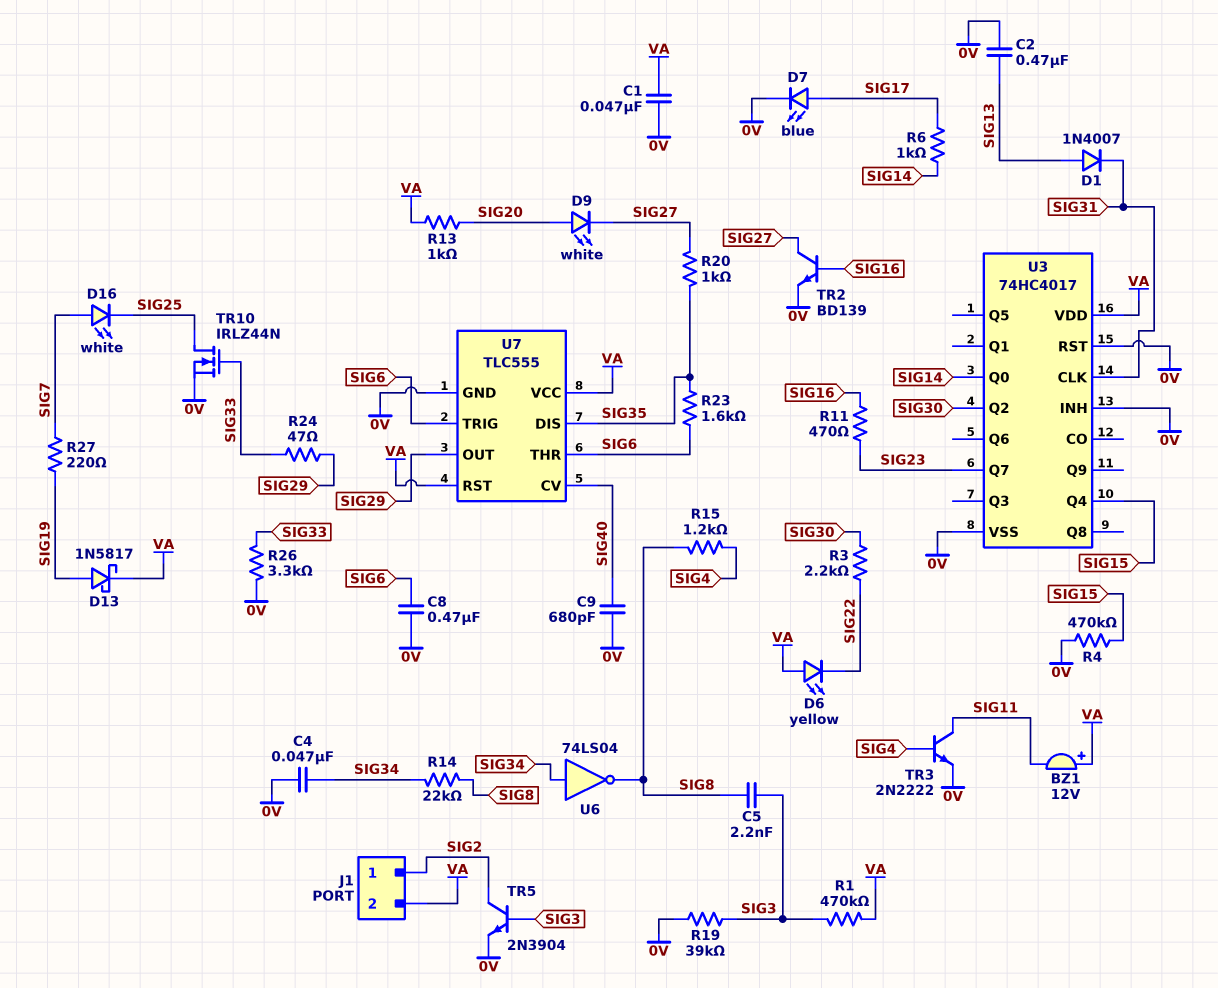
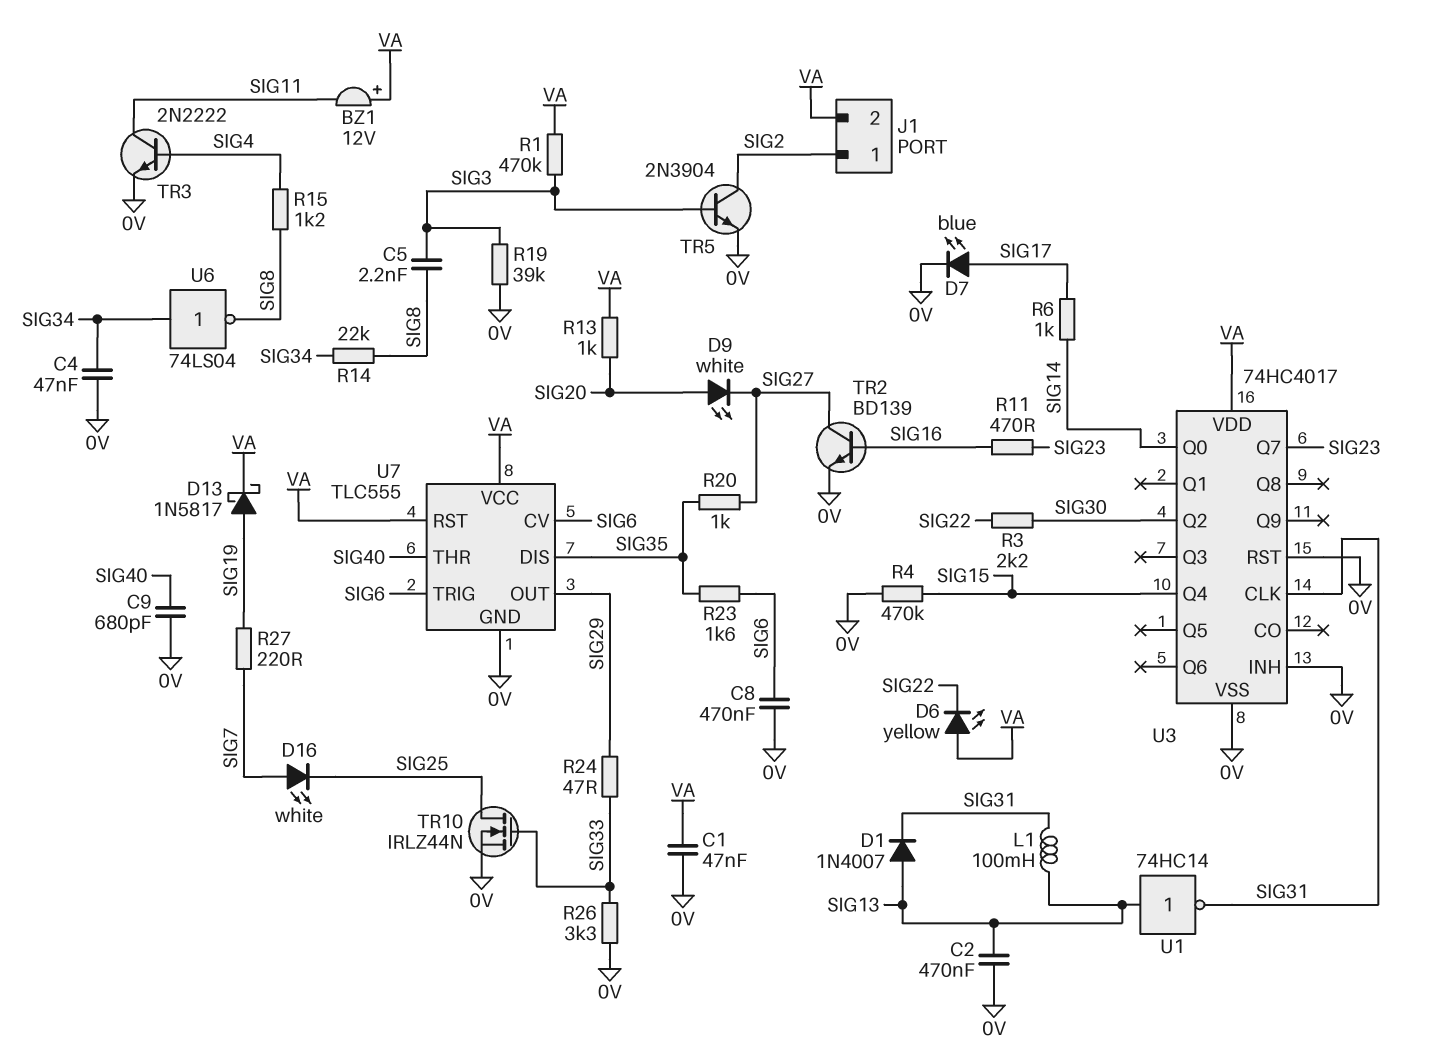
L1: none -> 100mH (SIG13, SIG31)
U1: none -> NOT 74HC14 (in SIG13, out SIG31)
U7 pin CV: SIG40 -> SIG6
U7 pin THR: SIG6 -> SIG40

